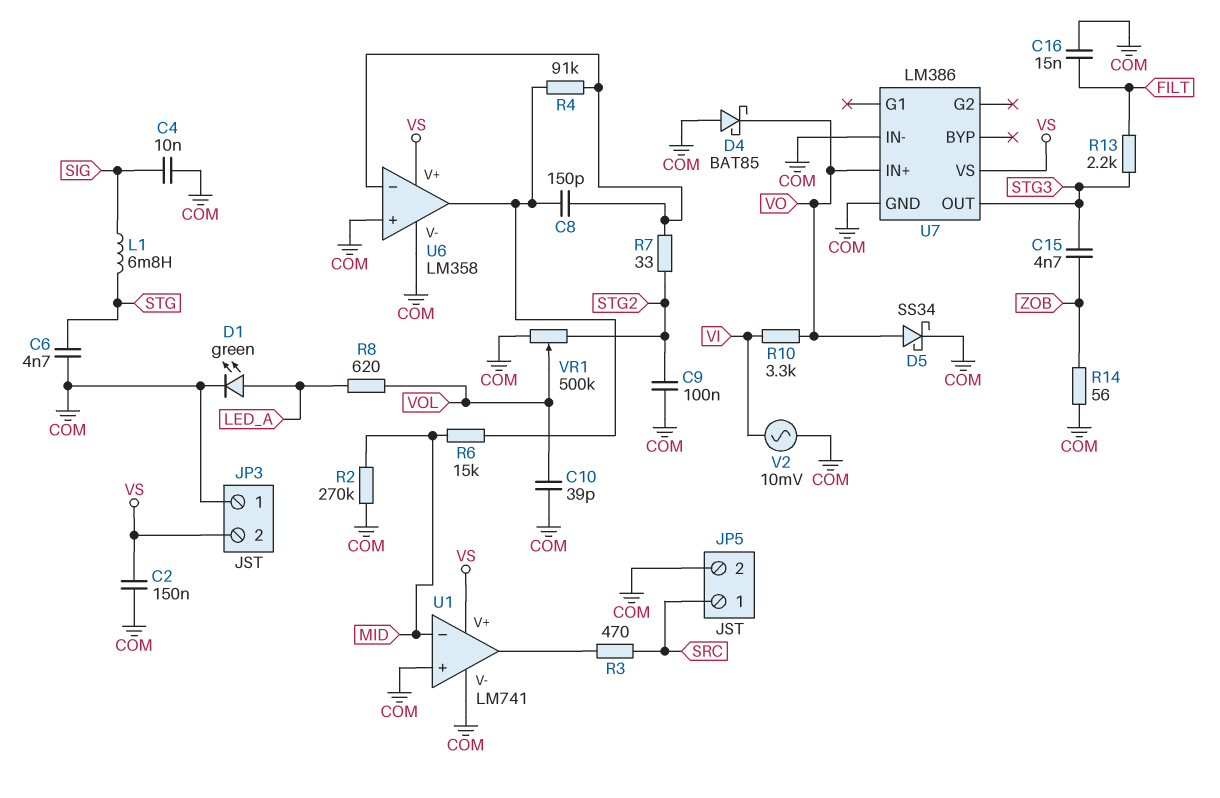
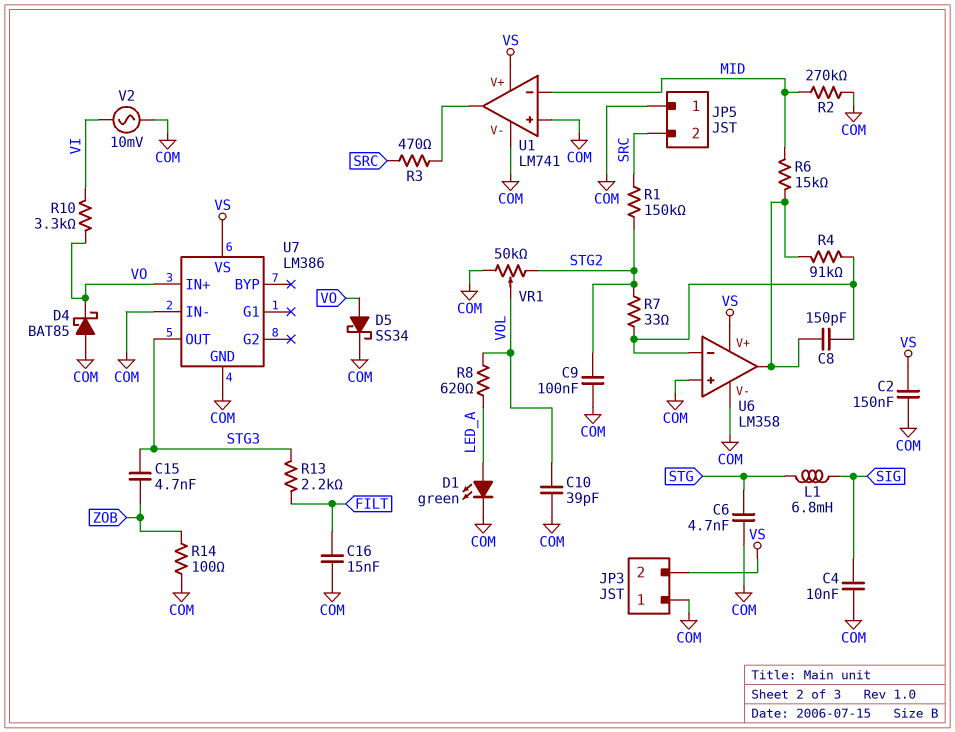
JP5 pin 1: SRC -> COM
JP5 pin 2: COM -> SRC
R1: none -> 150k (SRC, STG2)
R14: 56 (COM, ZOB) -> 100 (COM, ZOB)
VR1: 500k (COM, STG2, wiper VOL) -> 50k (COM, STG2, wiper VOL)

